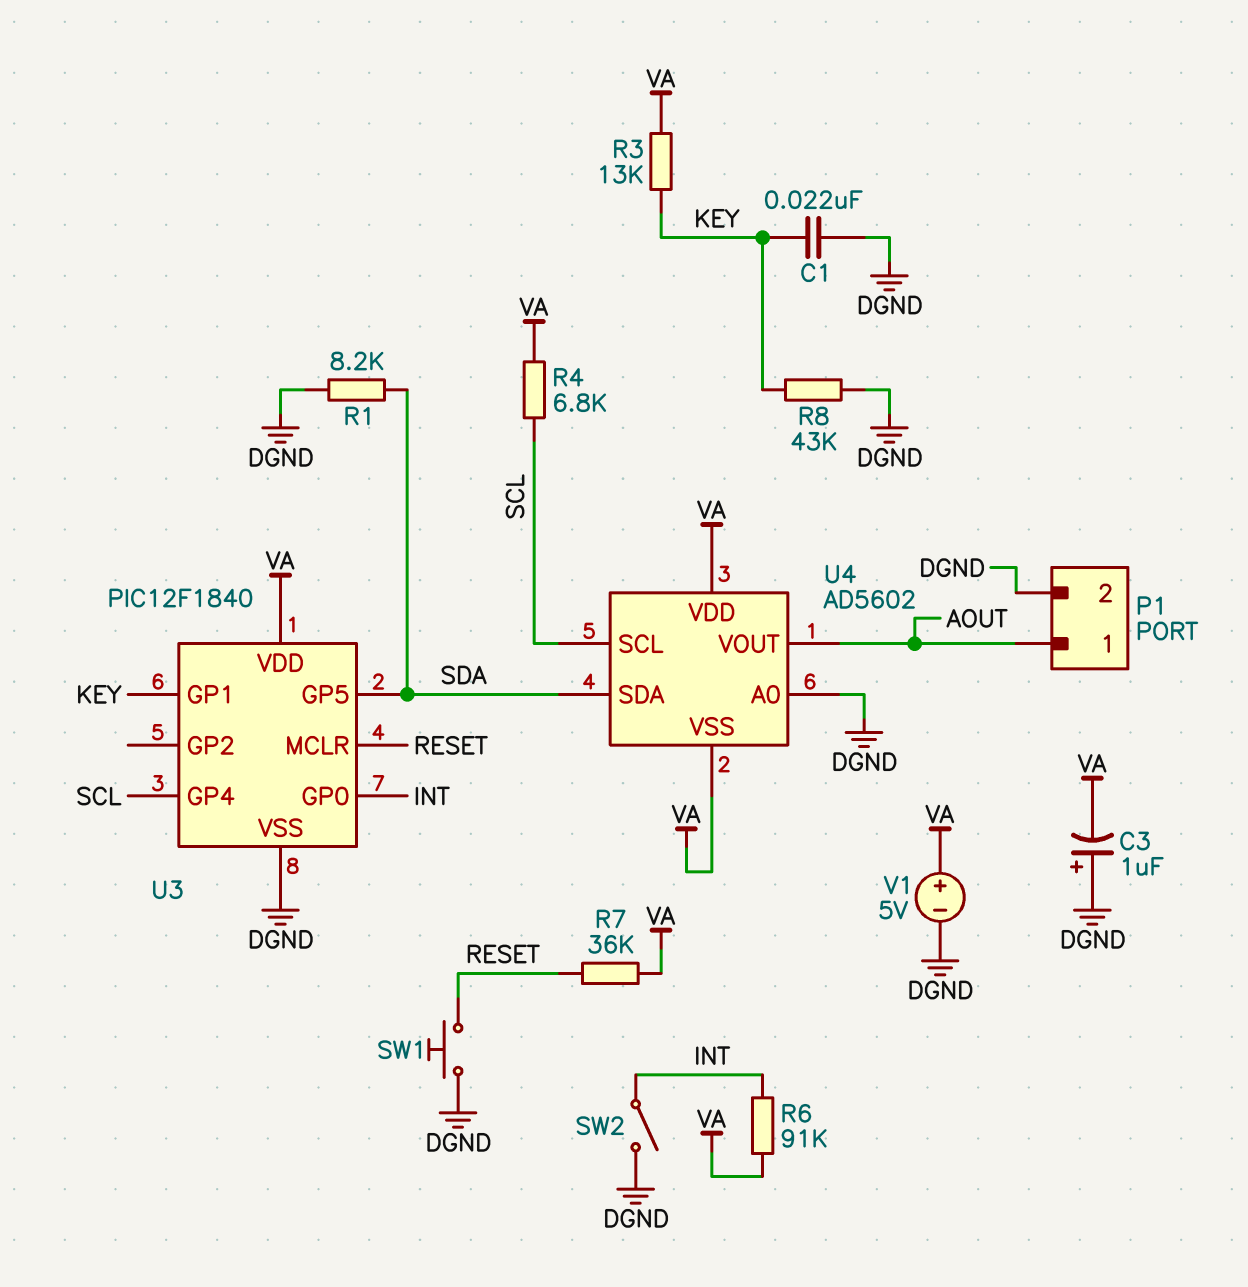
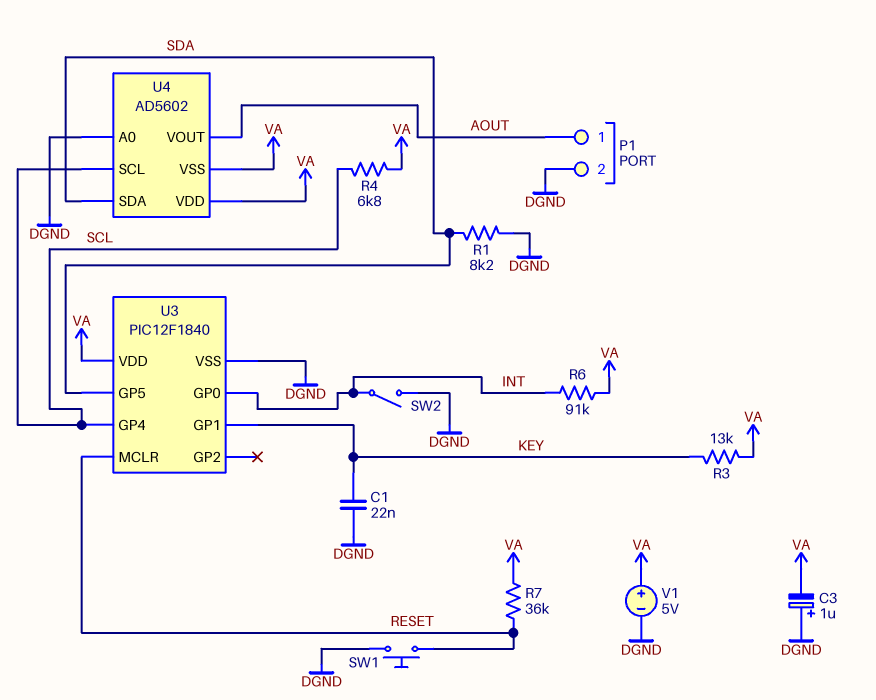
R8: 43k (DGND, KEY) -> none

